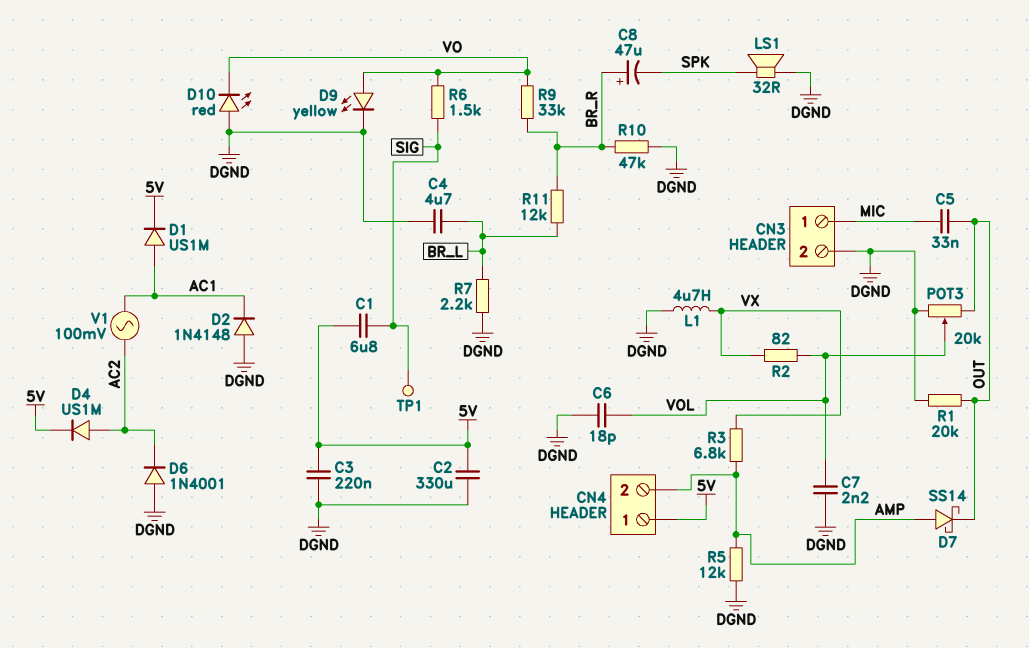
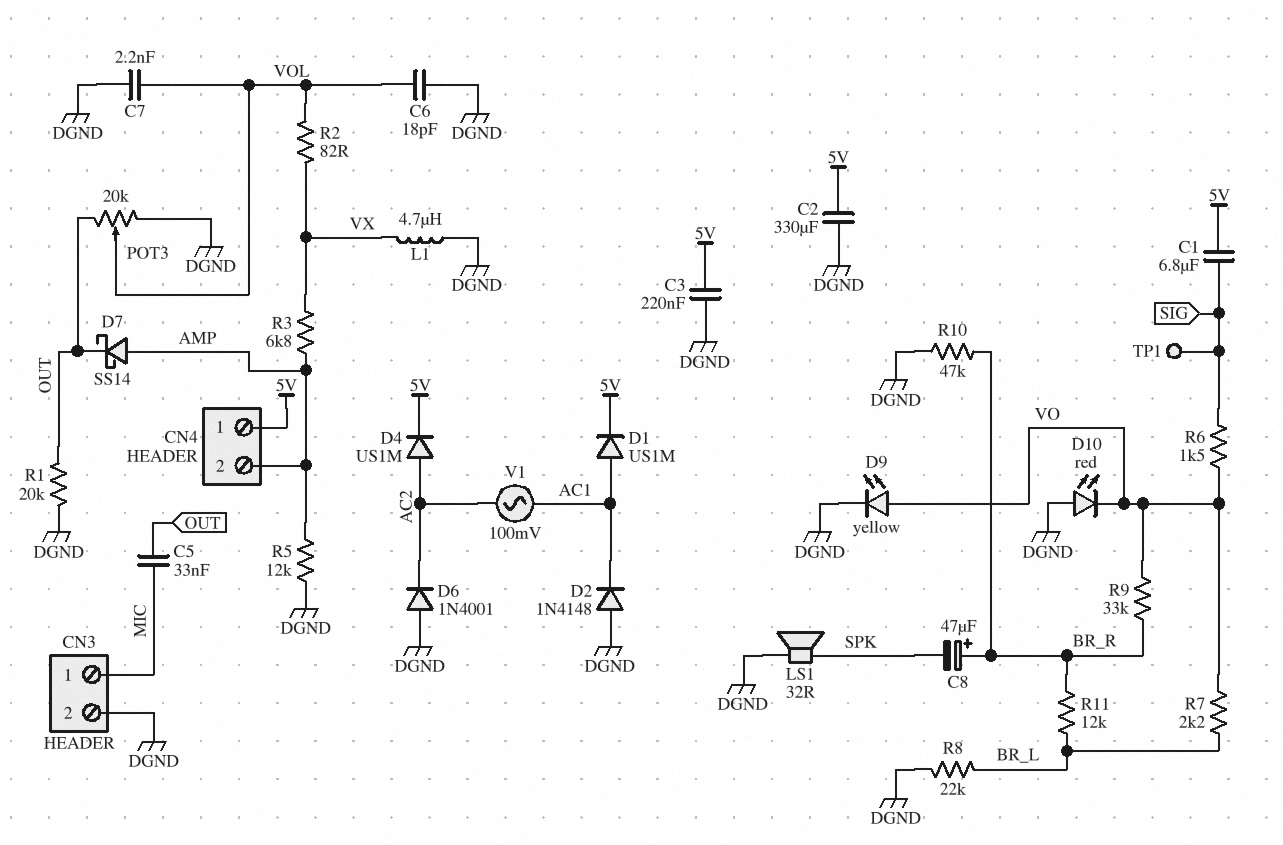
C4: 4.7uF (BR_L, DGND) -> none
R7: 2.2k (BR_L, DGND) -> 2.2k (BR_L, VO)
R8: none -> 22k (BR_L, DGND)

